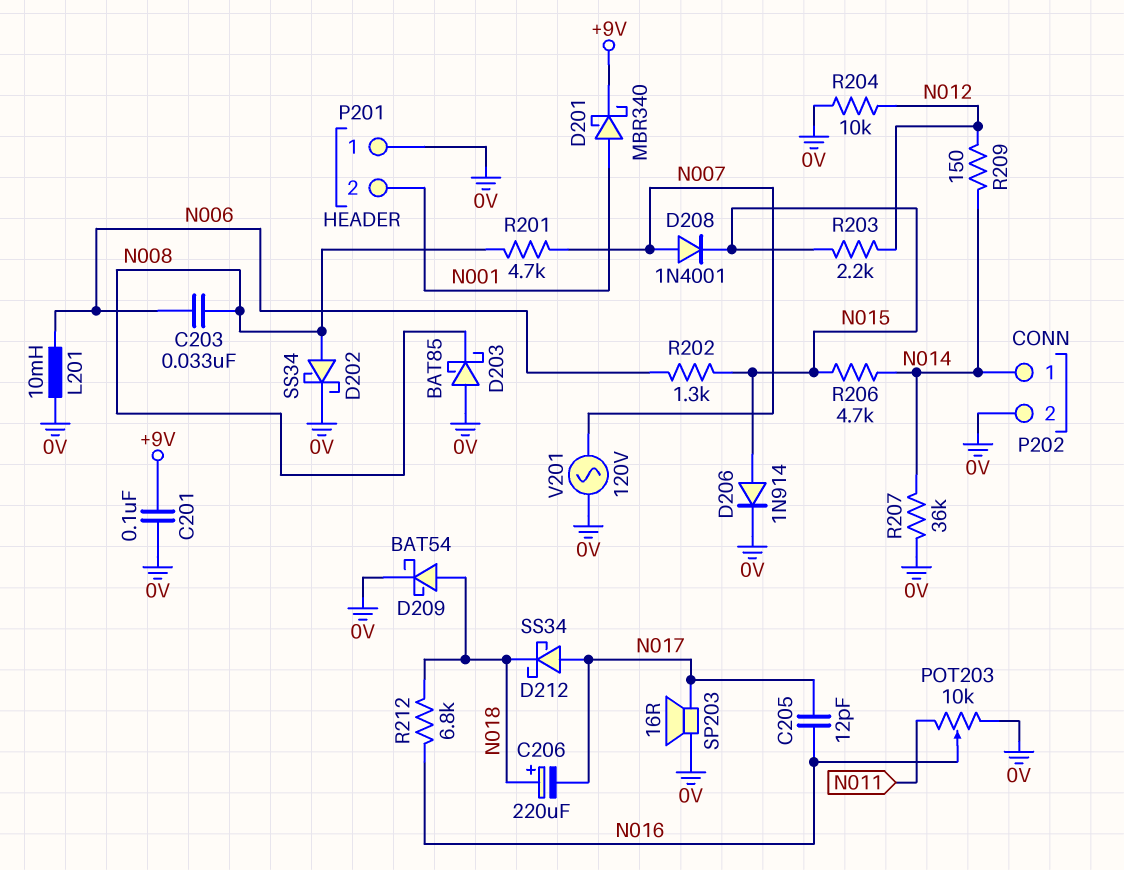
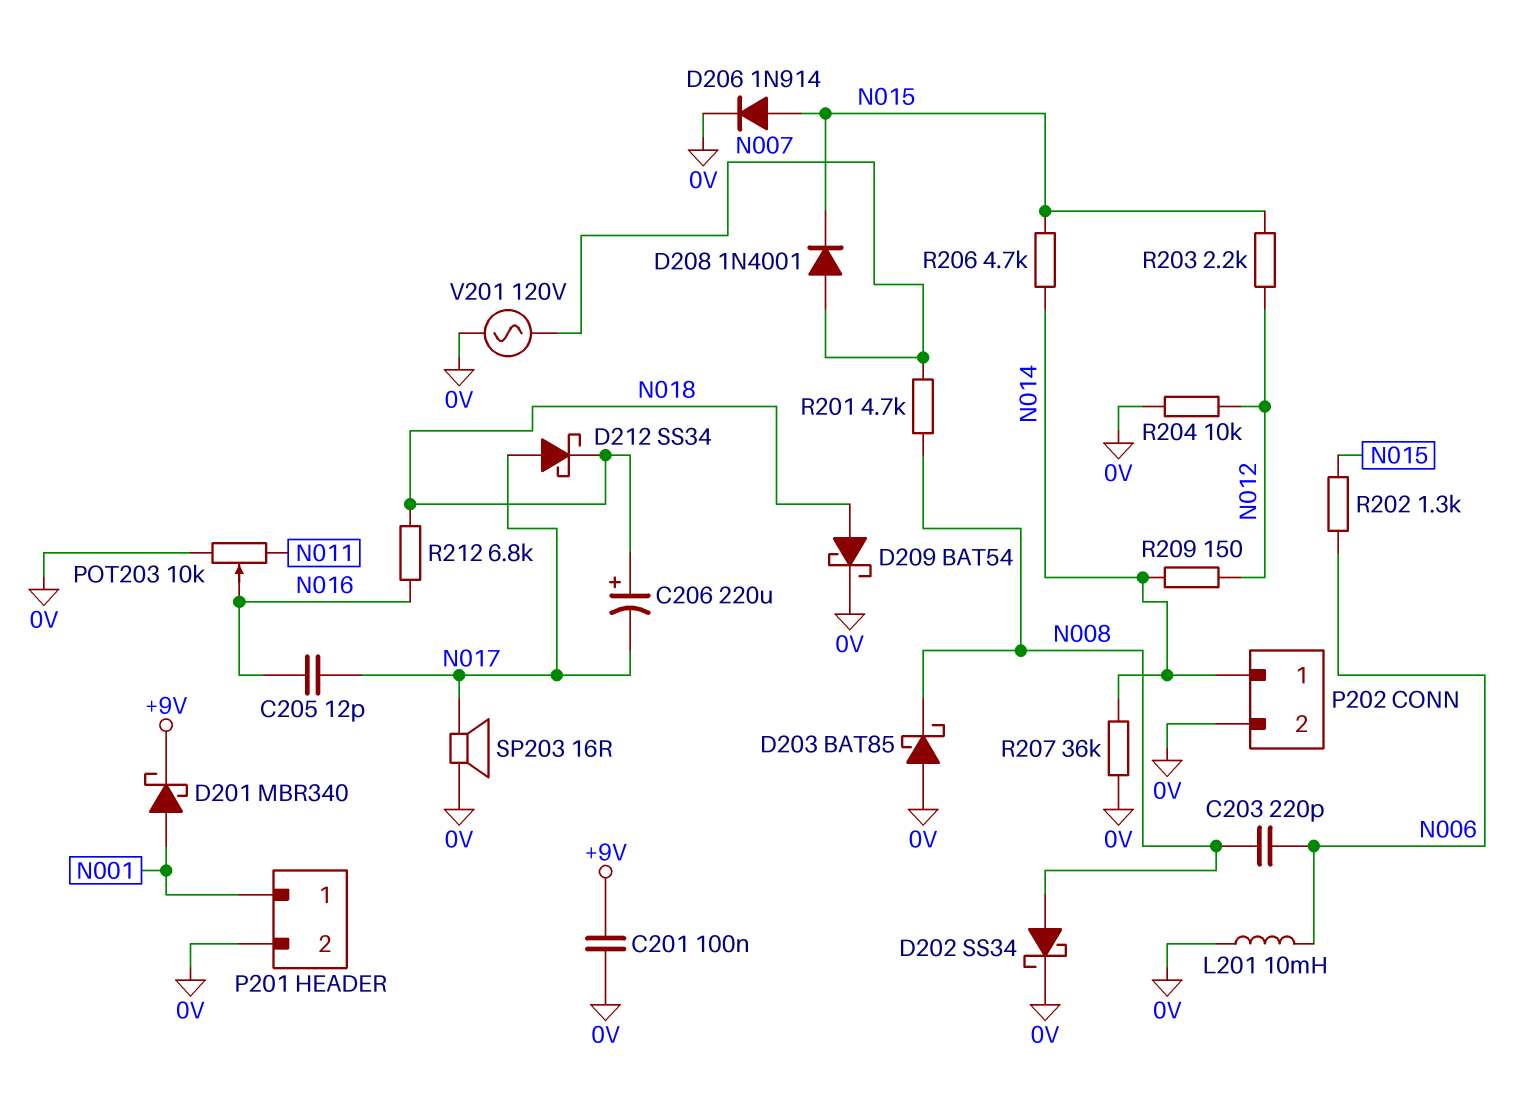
C203: 33nF (N006, N008) -> 220pF (N006, N008)
P201 pin 1: 0V -> N001
P201 pin 2: N001 -> 0V

